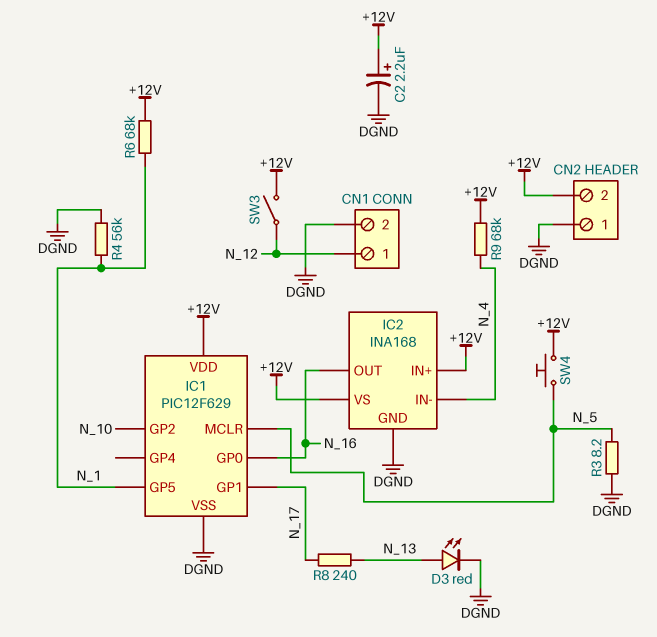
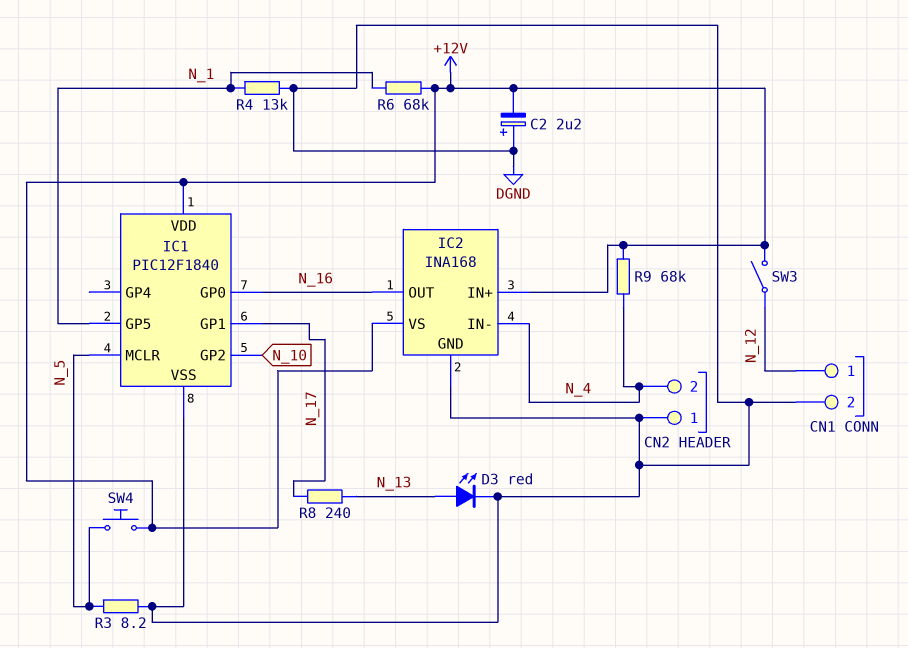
C2: 2.2uF (plus +12V, minus DGND) -> 2.2uF (plus DGND, minus +12V)
CN2 pin 2: +12V -> N_4
IC1: PIC12F629 -> PIC12F1840
R4: 56k (DGND, N_1) -> 13k (DGND, N_1)

